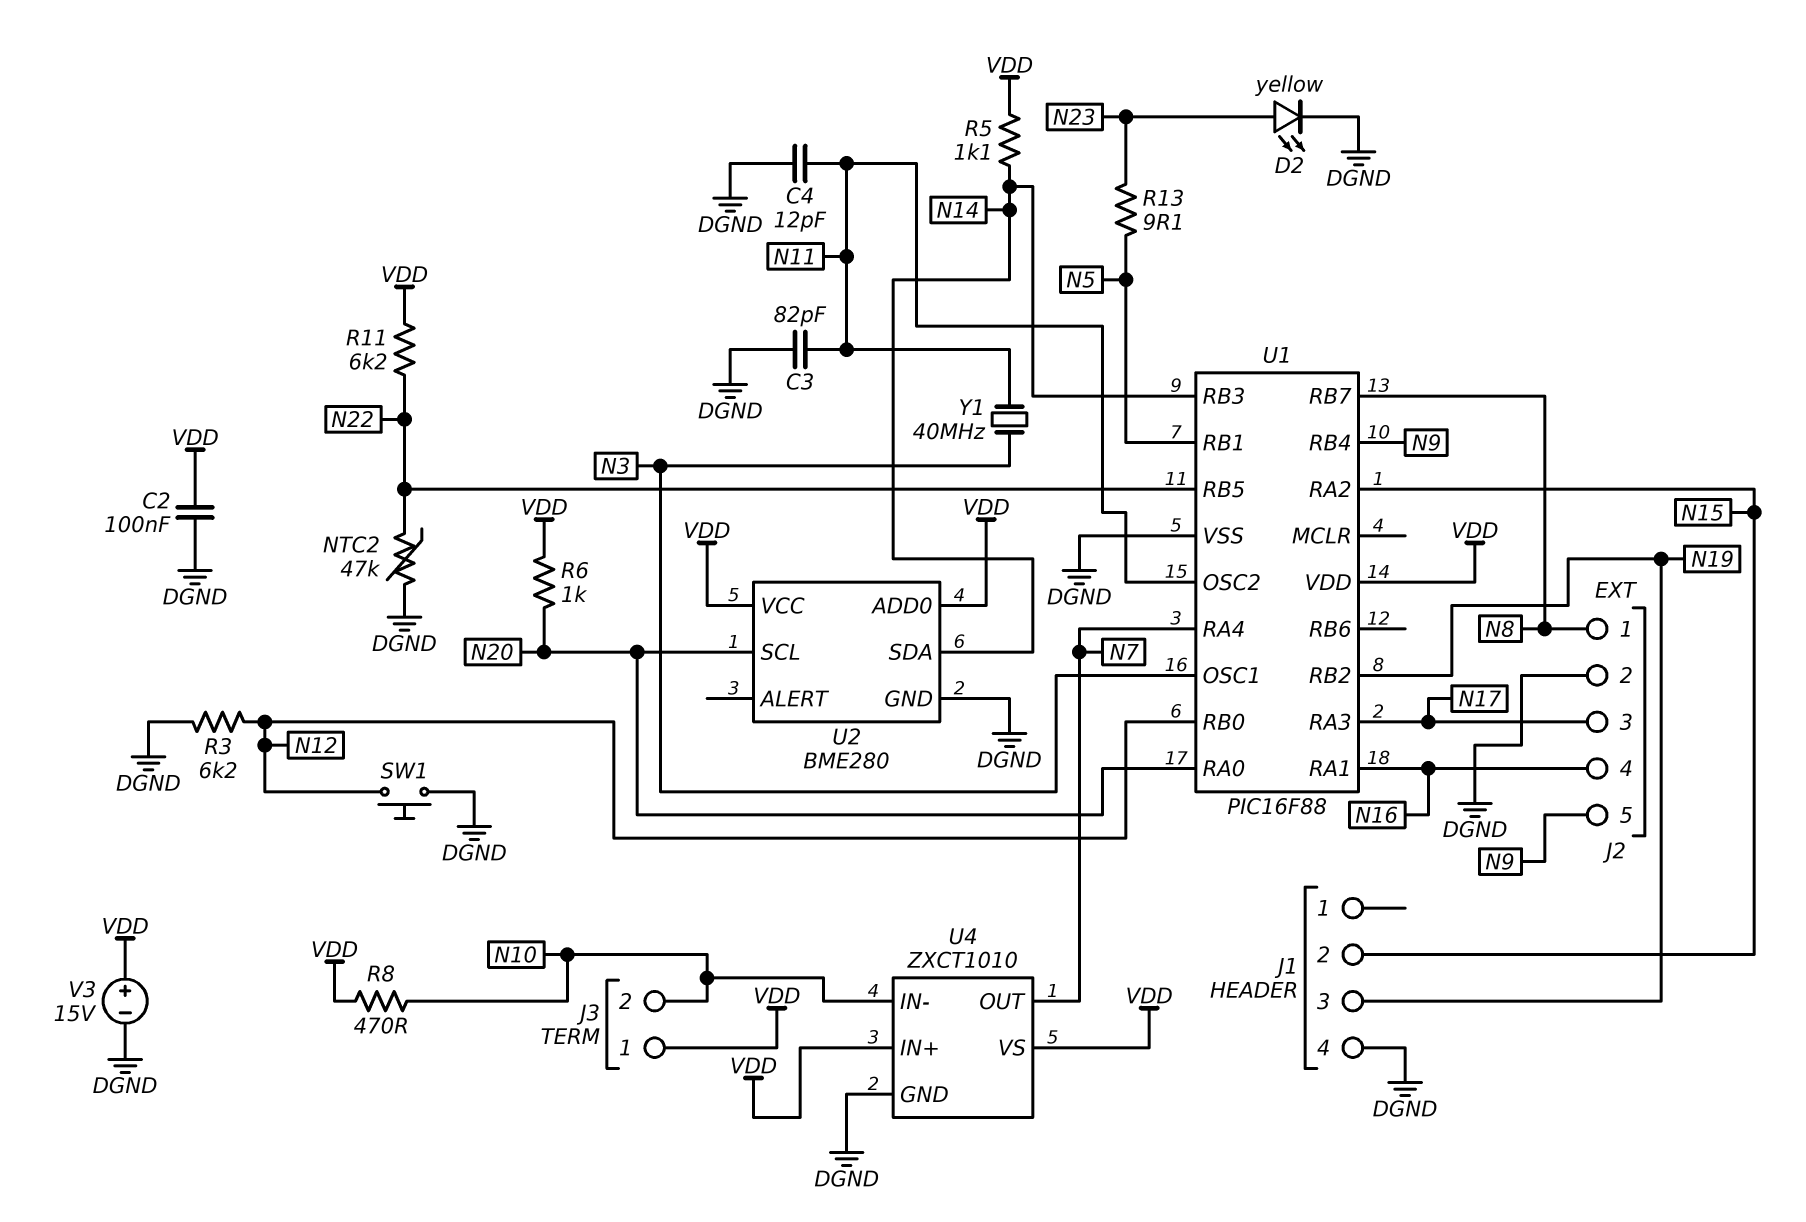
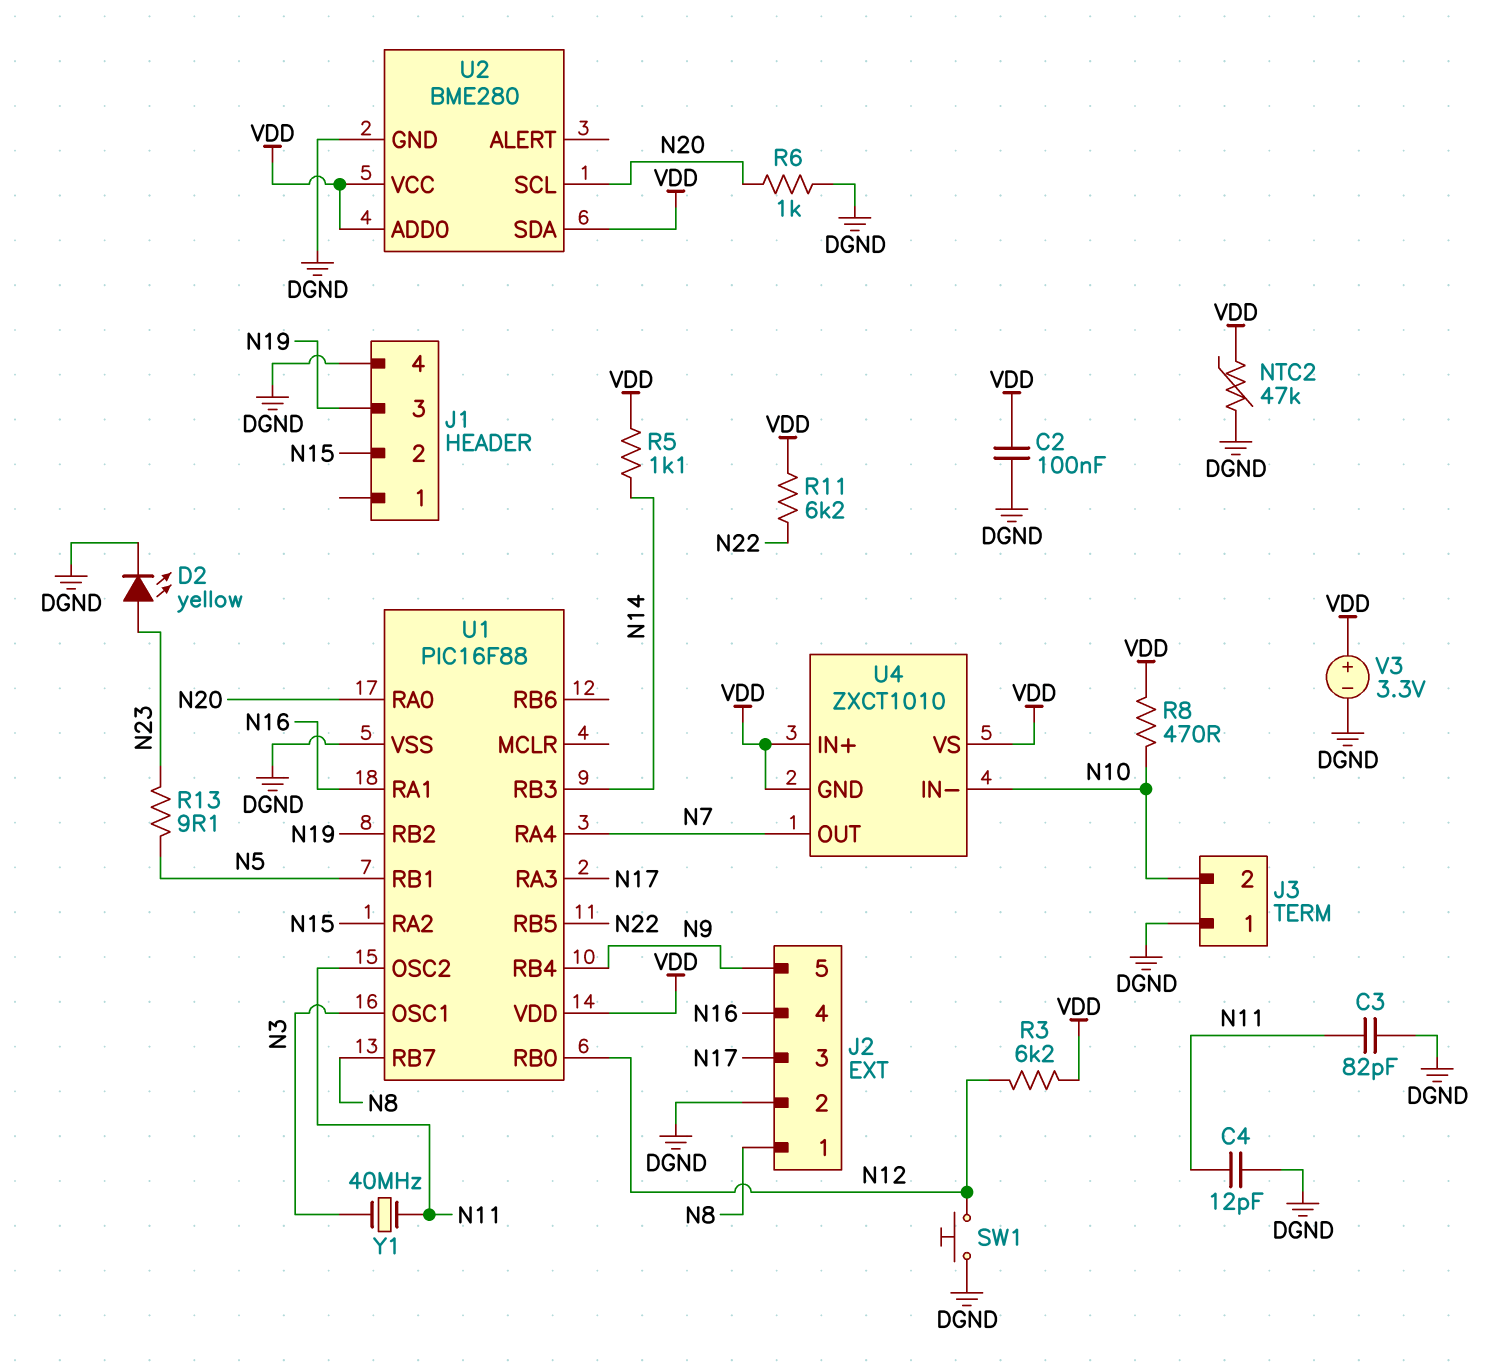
J3 pin 1: VDD -> DGND
NTC2: 47k (DGND, N22) -> 47k (DGND, VDD)
R3: 6.2k (DGND, N12) -> 6.2k (N12, VDD)
R6: 1k (N20, VDD) -> 1k (DGND, N20)
U2 pin SDA: N14 -> VDD
U4 pin GND: DGND -> VDD
V3: 15V (plus VDD, minus DGND) -> 3.3V (plus VDD, minus DGND)

